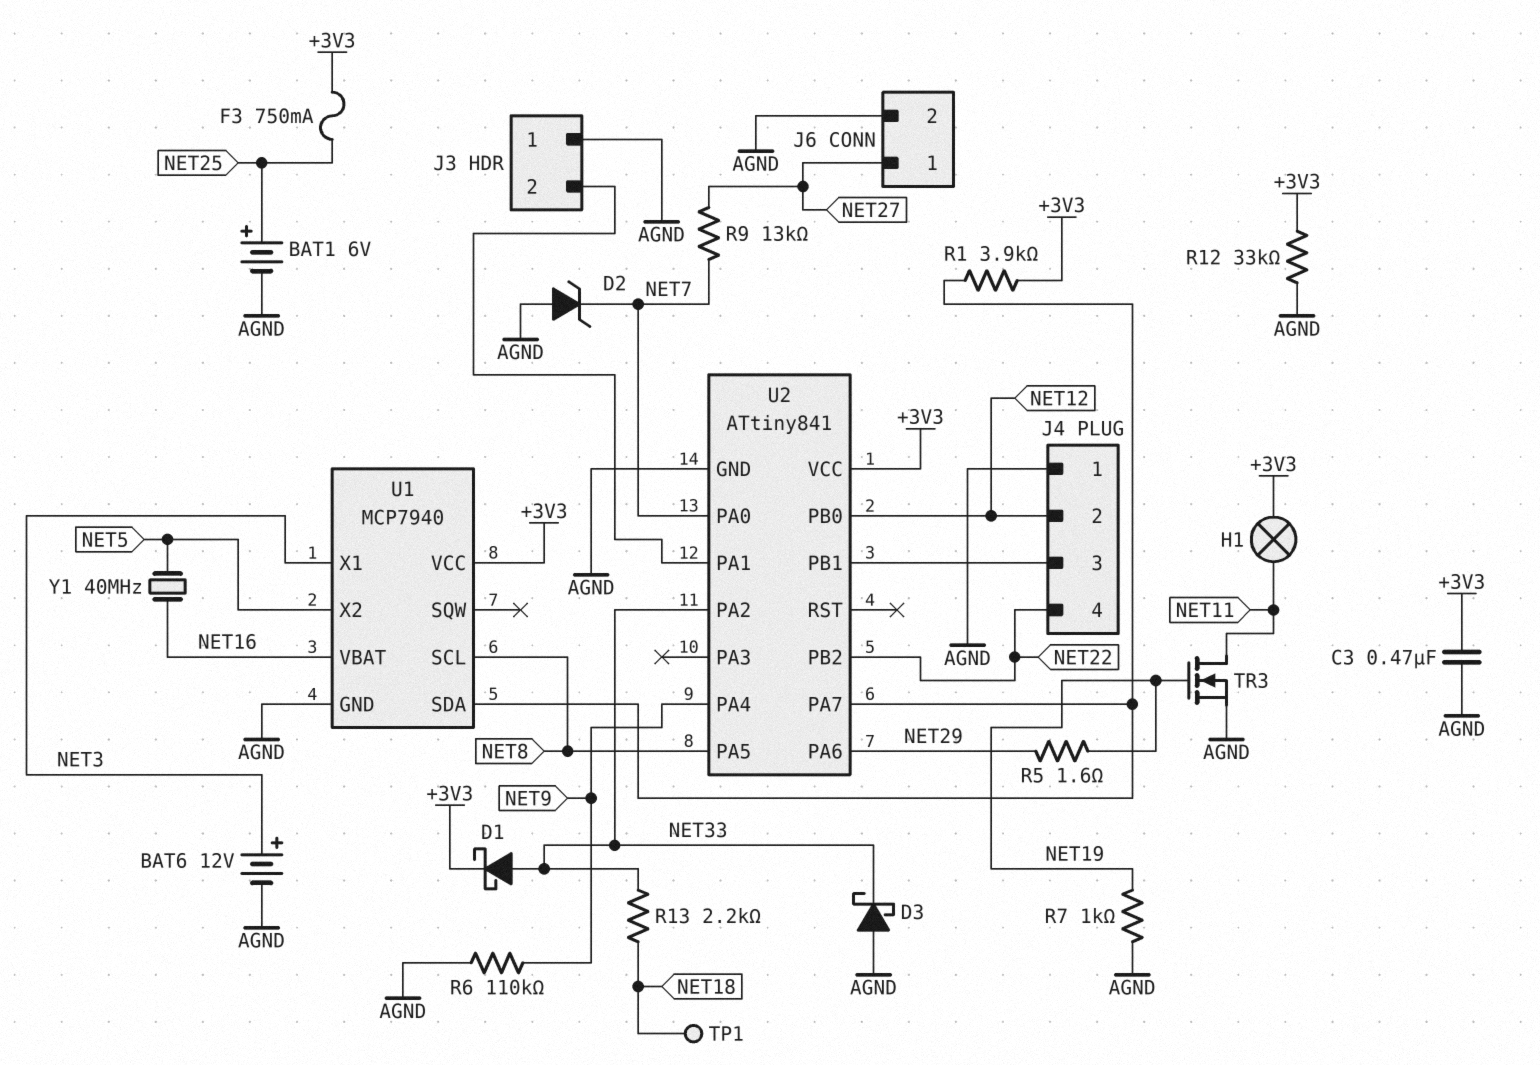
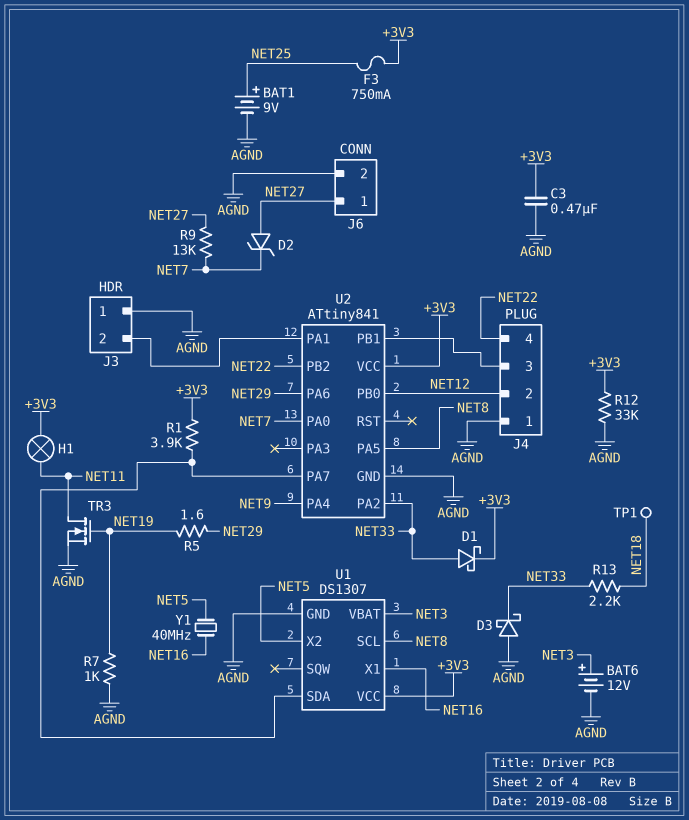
BAT1: 6V (plus NET25, minus AGND) -> 9V (plus NET25, minus AGND)
D2: zener (A AGND, K NET7) -> zener (A NET27, K NET7)
R6: 110k (AGND, NET9) -> none
U1: MCP7940 -> DS1307
U1 pin VBAT: NET16 -> NET3
U1 pin X1: NET3 -> NET16

